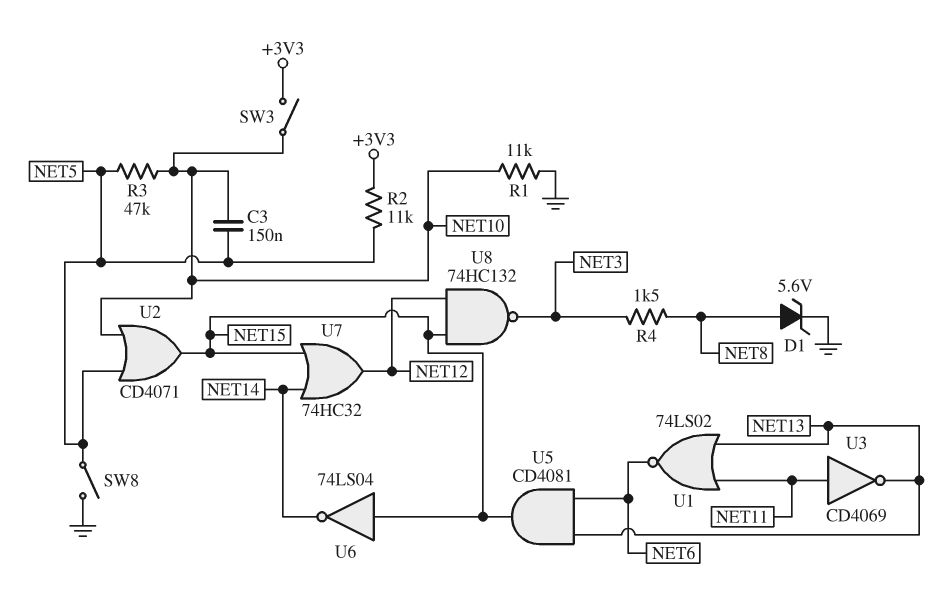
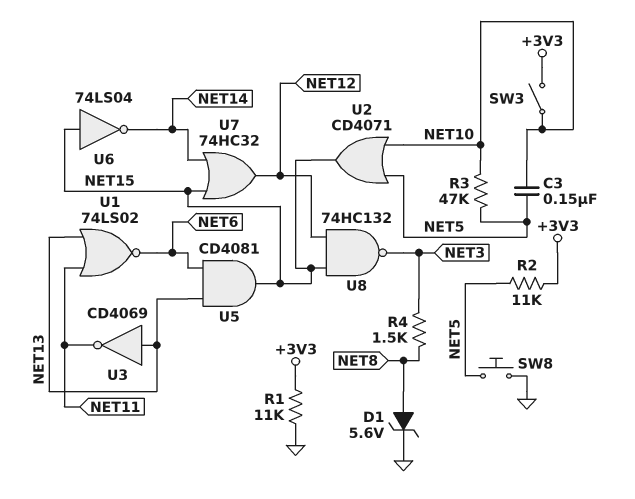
R1: 11k (GND, NET10) -> 11k (+3V3, GND)
SW8: switch (GND, NET5) -> button (GND, NET5)
U3: NOT CD4069 (in NET11, out NET13) -> NOT CD4069 (in NET13, out NET11)

